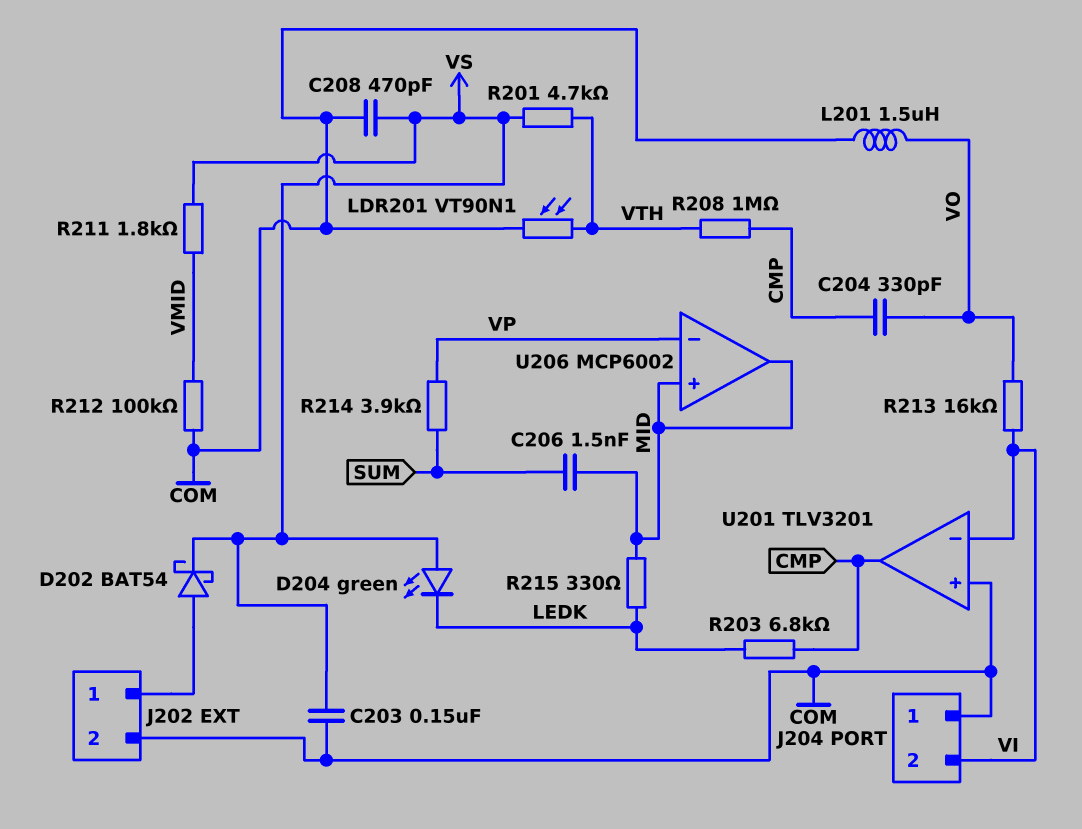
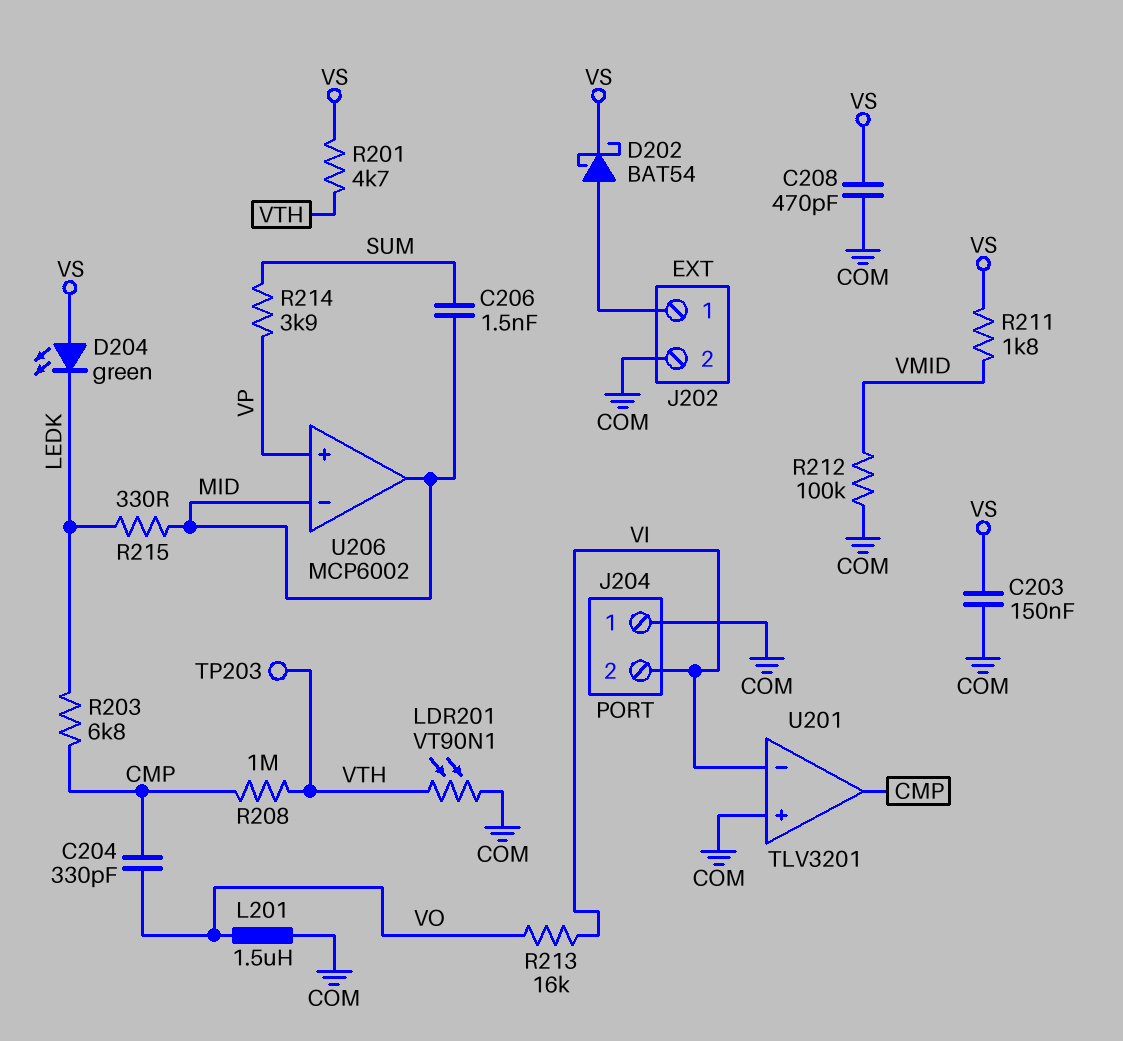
TP203: none -> test point (VTH)
U206 pin in+: MID -> VP
U206 pin in-: VP -> MID

